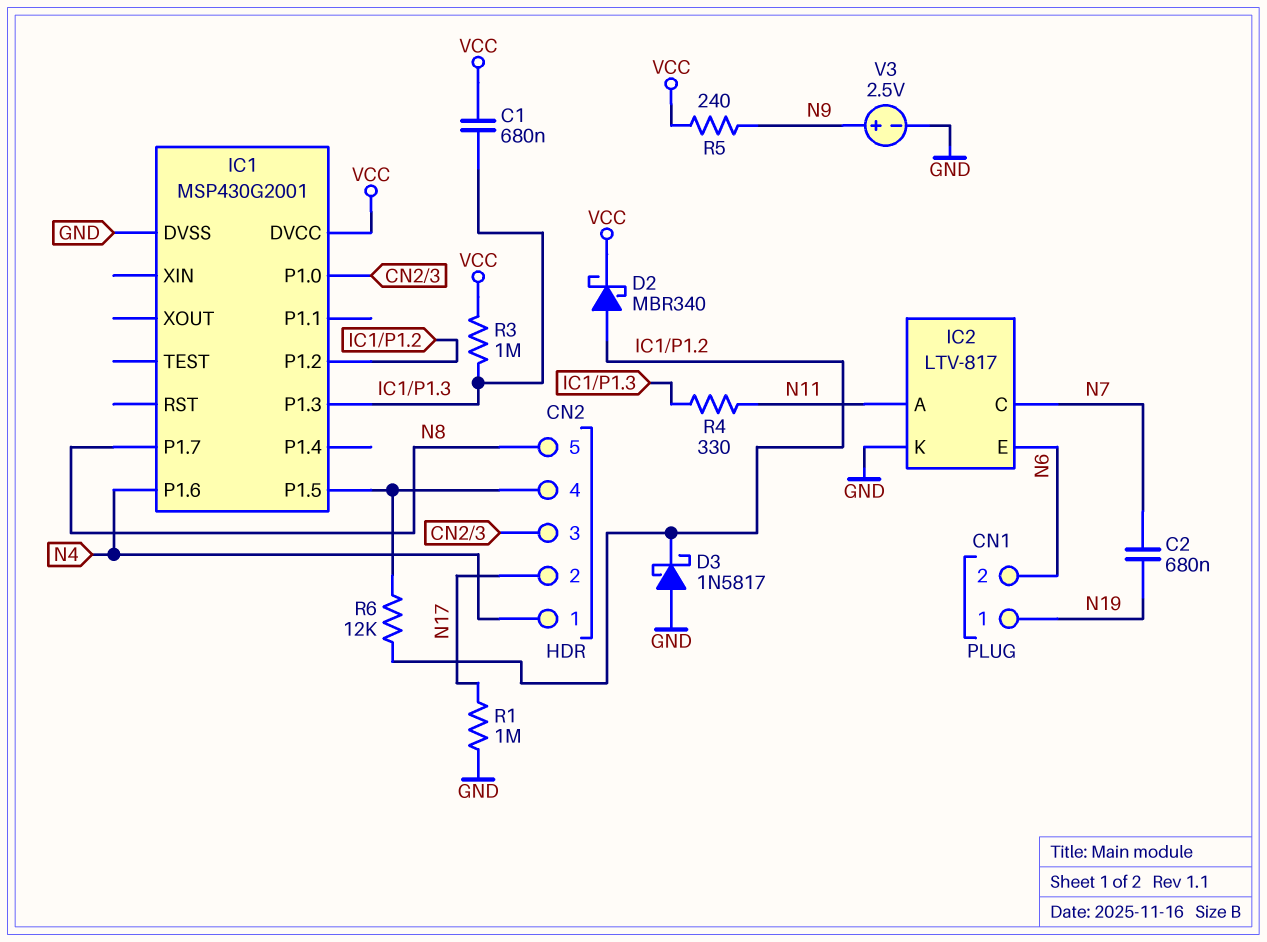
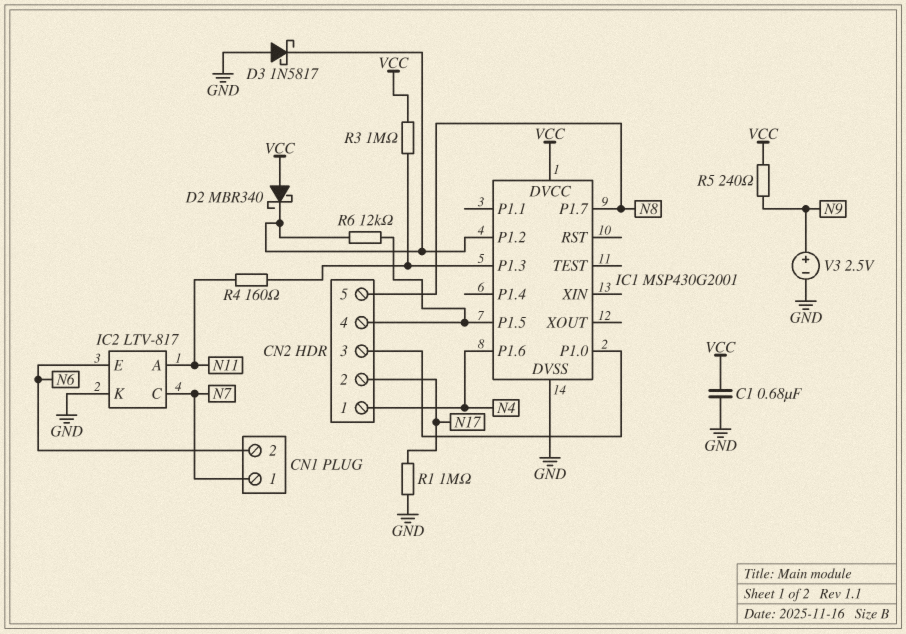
C1: 680nF (IC1/P1.3, VCC) -> 680nF (GND, VCC)
C2: 680nF (N7, N19) -> none
CN1 pin 1: N19 -> N7
D2: schottky MBR340 (A IC1/P1.2, K VCC) -> schottky MBR340 (A VCC, K IC1/P1.2)
R4: 330 (IC1/P1.3, N11) -> 160 (IC1/P1.3, N11)

